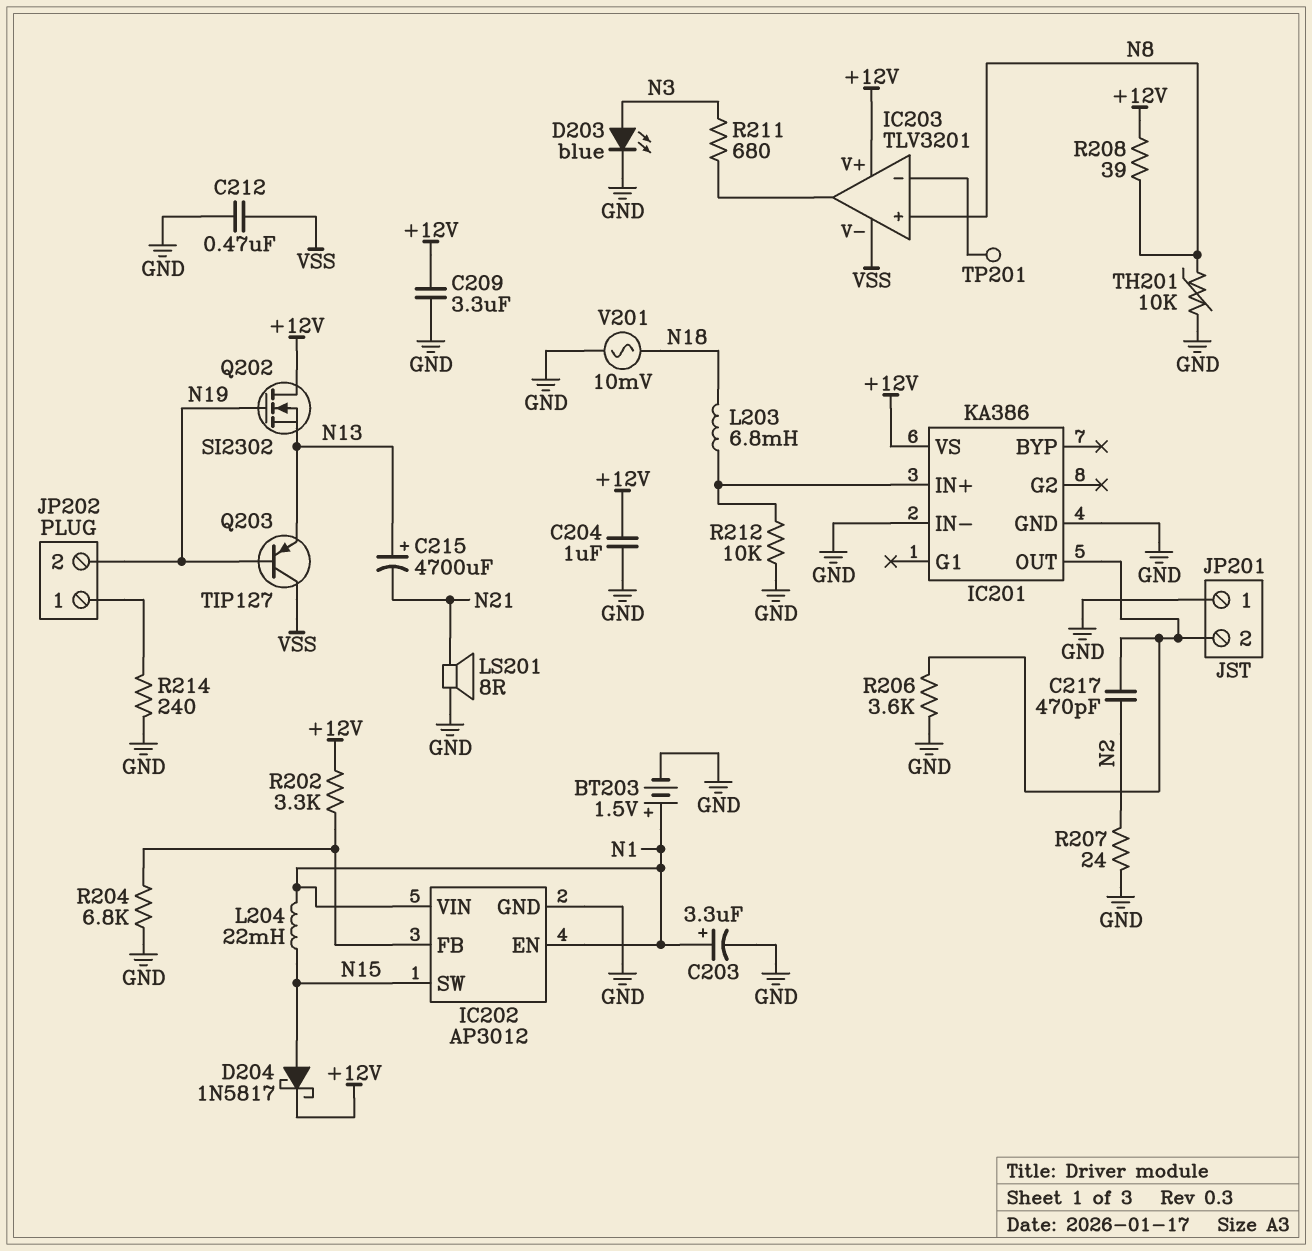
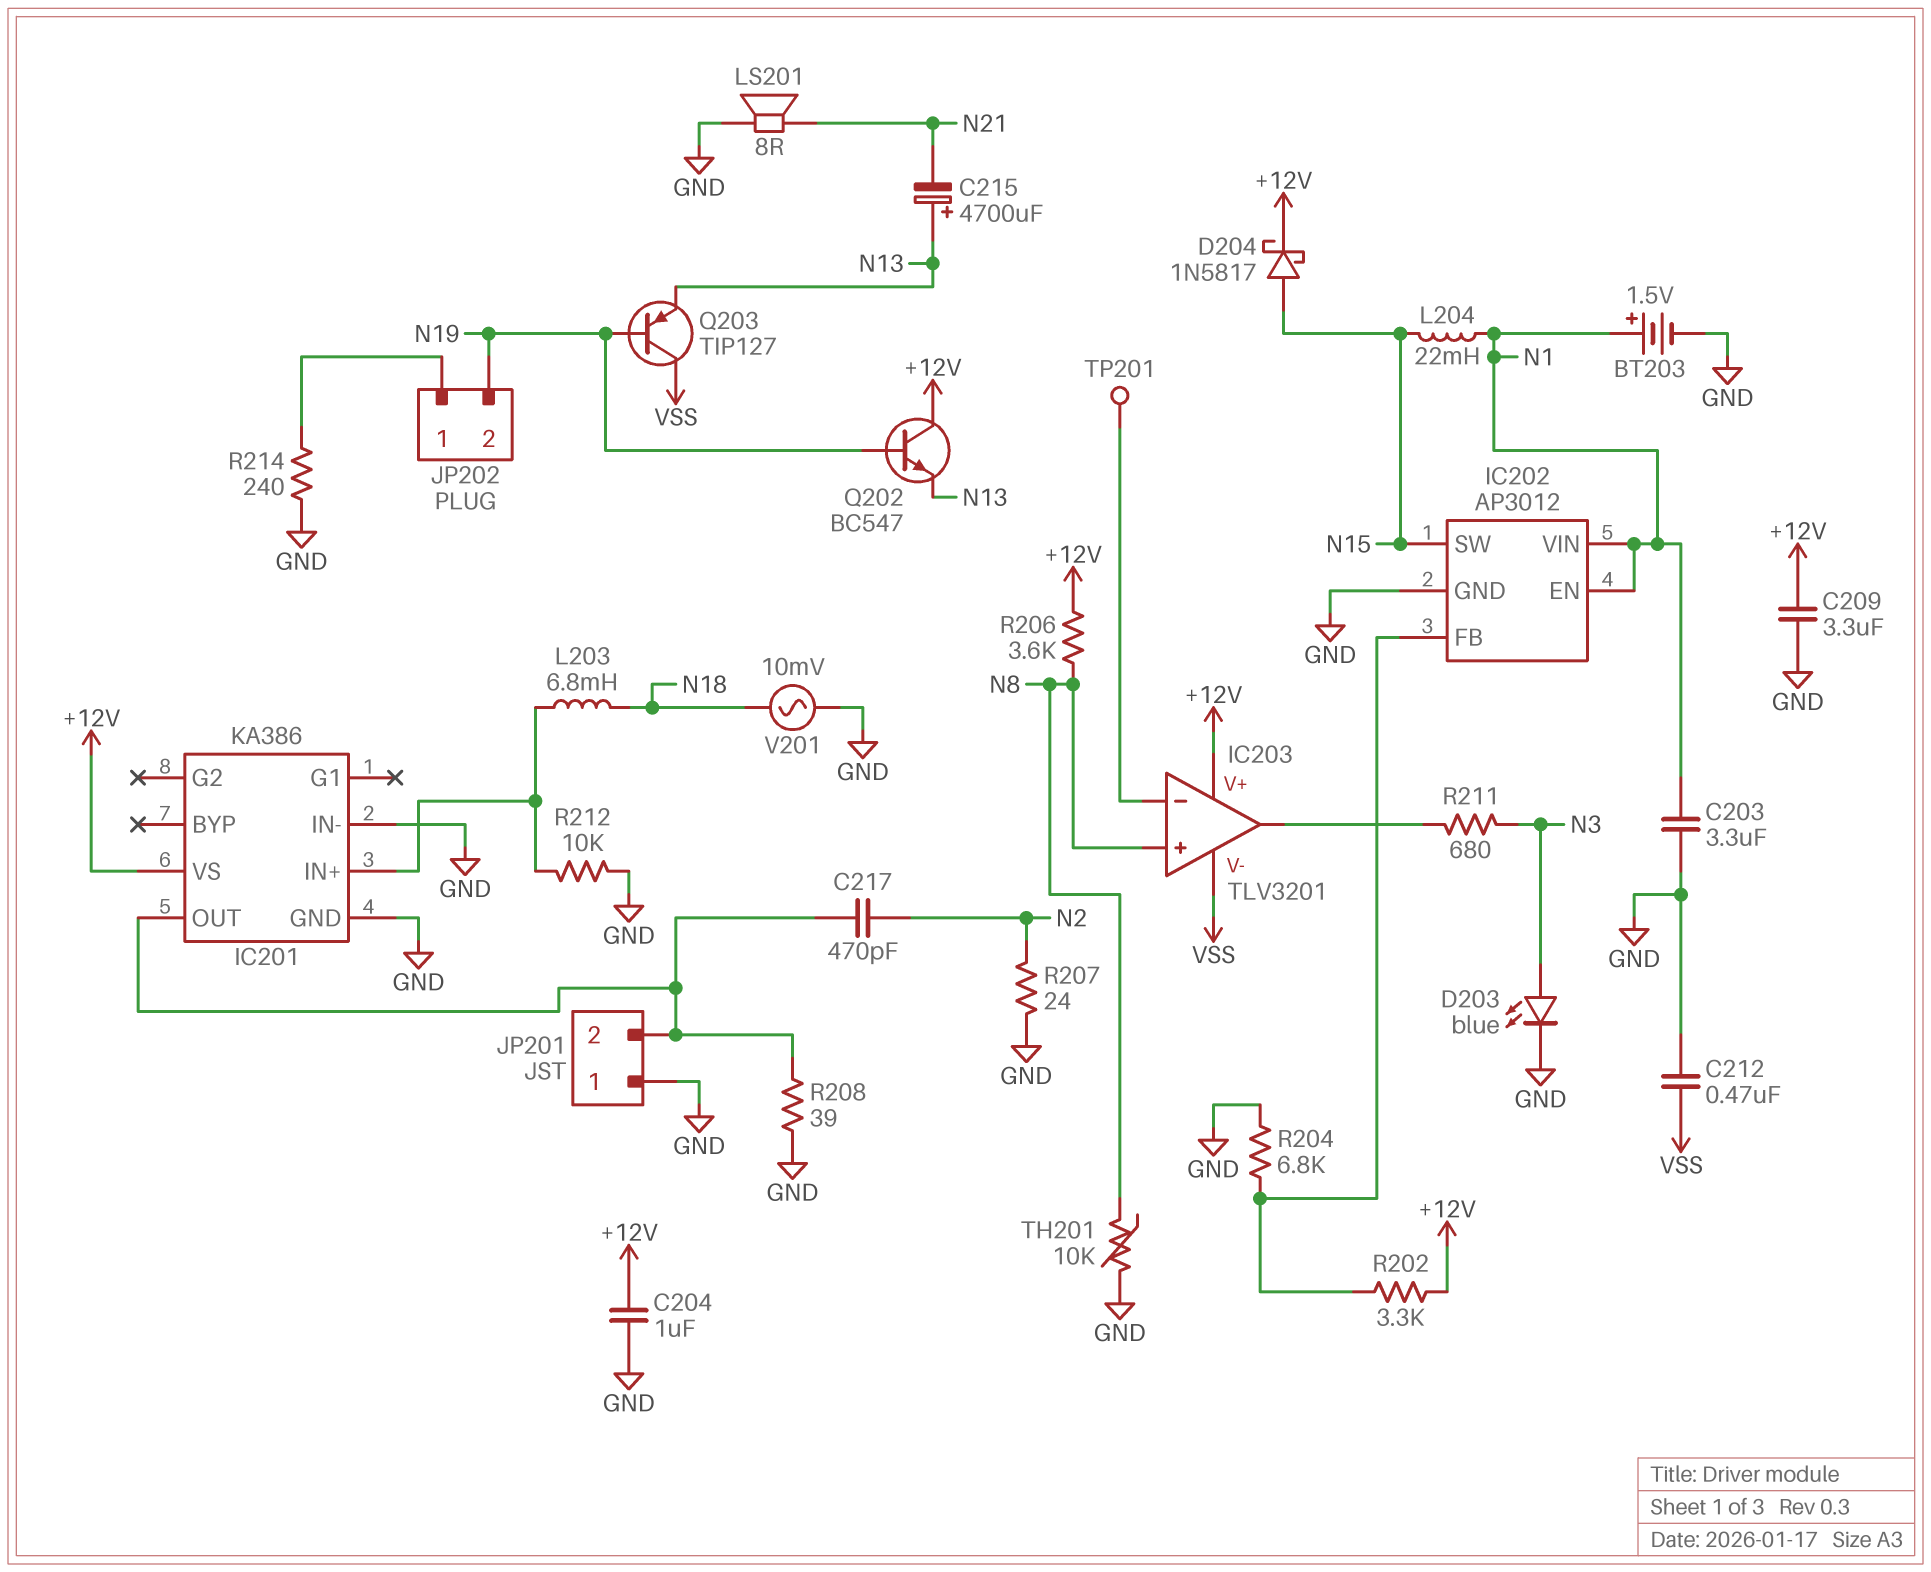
C203: 3.3uF (plus N1, minus GND) -> 3.3uF (GND, N1)
Q202: NMOS SI2302 (G N19, D +12V, S N13) -> NPN BC547 (B N19, C +12V, E N13)
R206: 3.6k (GND, IC201/OUT) -> 3.6k (+12V, N8)
R208: 39 (+12V, N8) -> 39 (GND, IC201/OUT)

